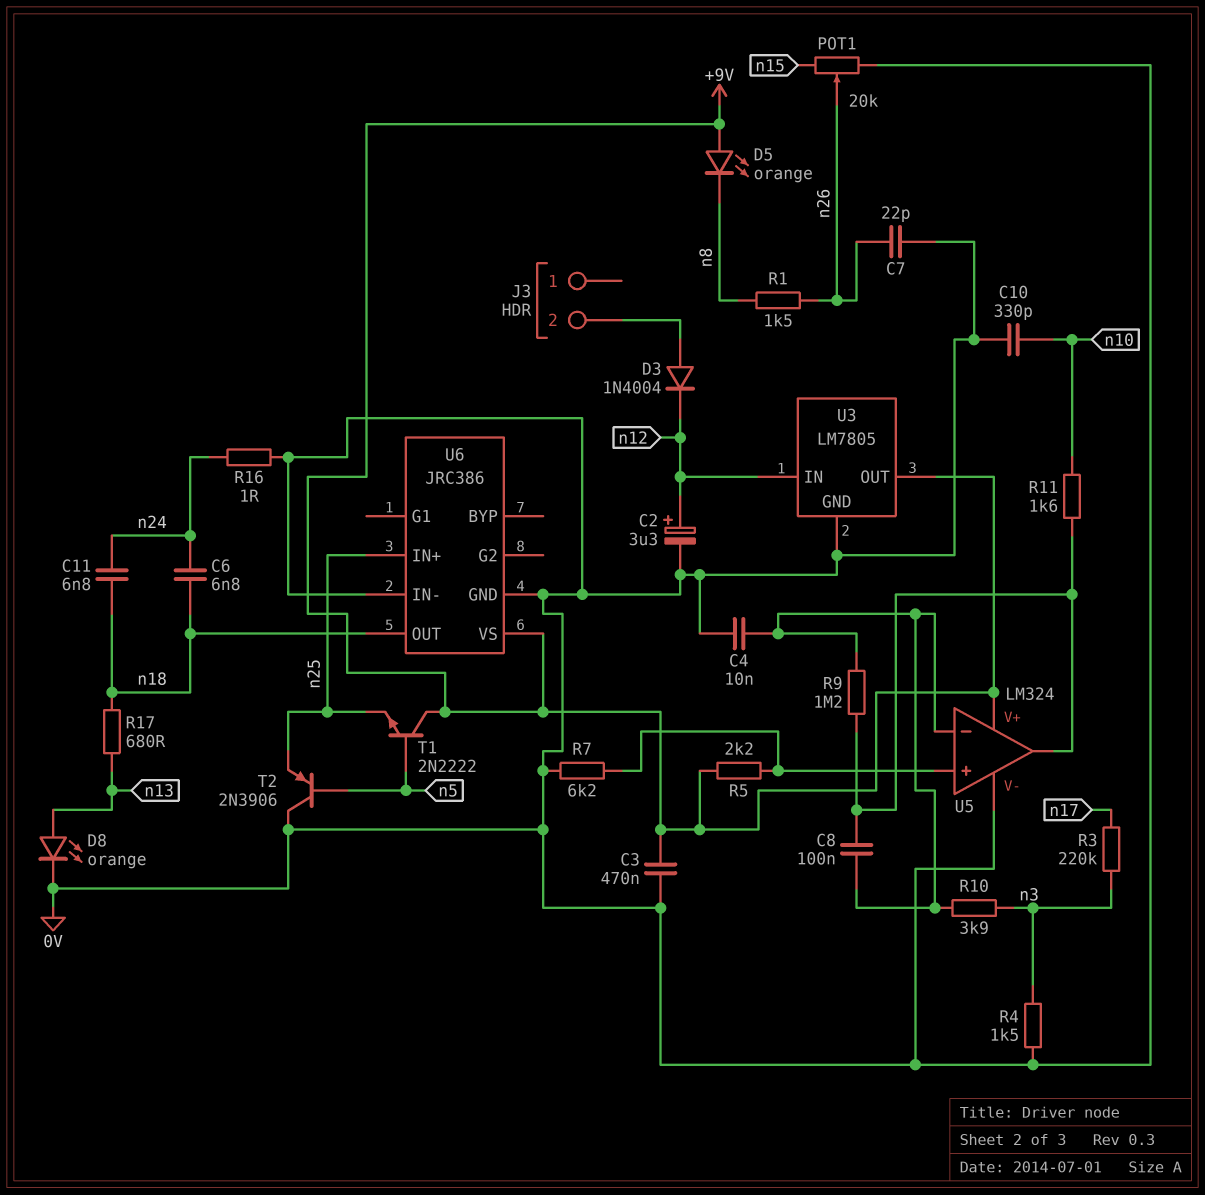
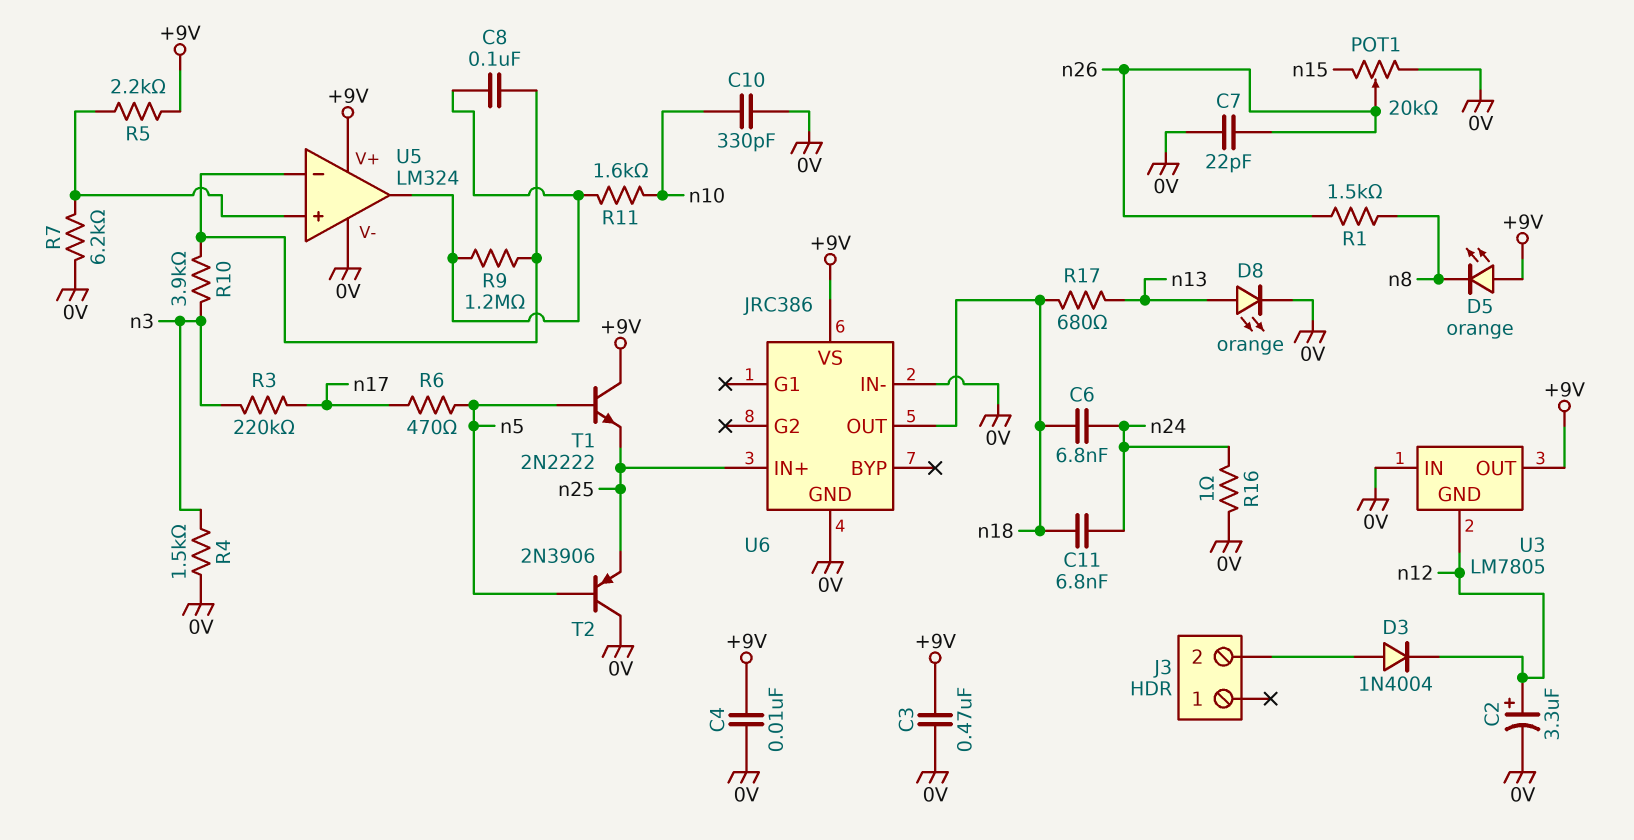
C4: 10nF (0V, U5/in-) -> 10nF (+9V, 0V)
R6: none -> 470 (n5, n17)
U3 pin GND: 0V -> n12
U3 pin IN: n12 -> 0V

